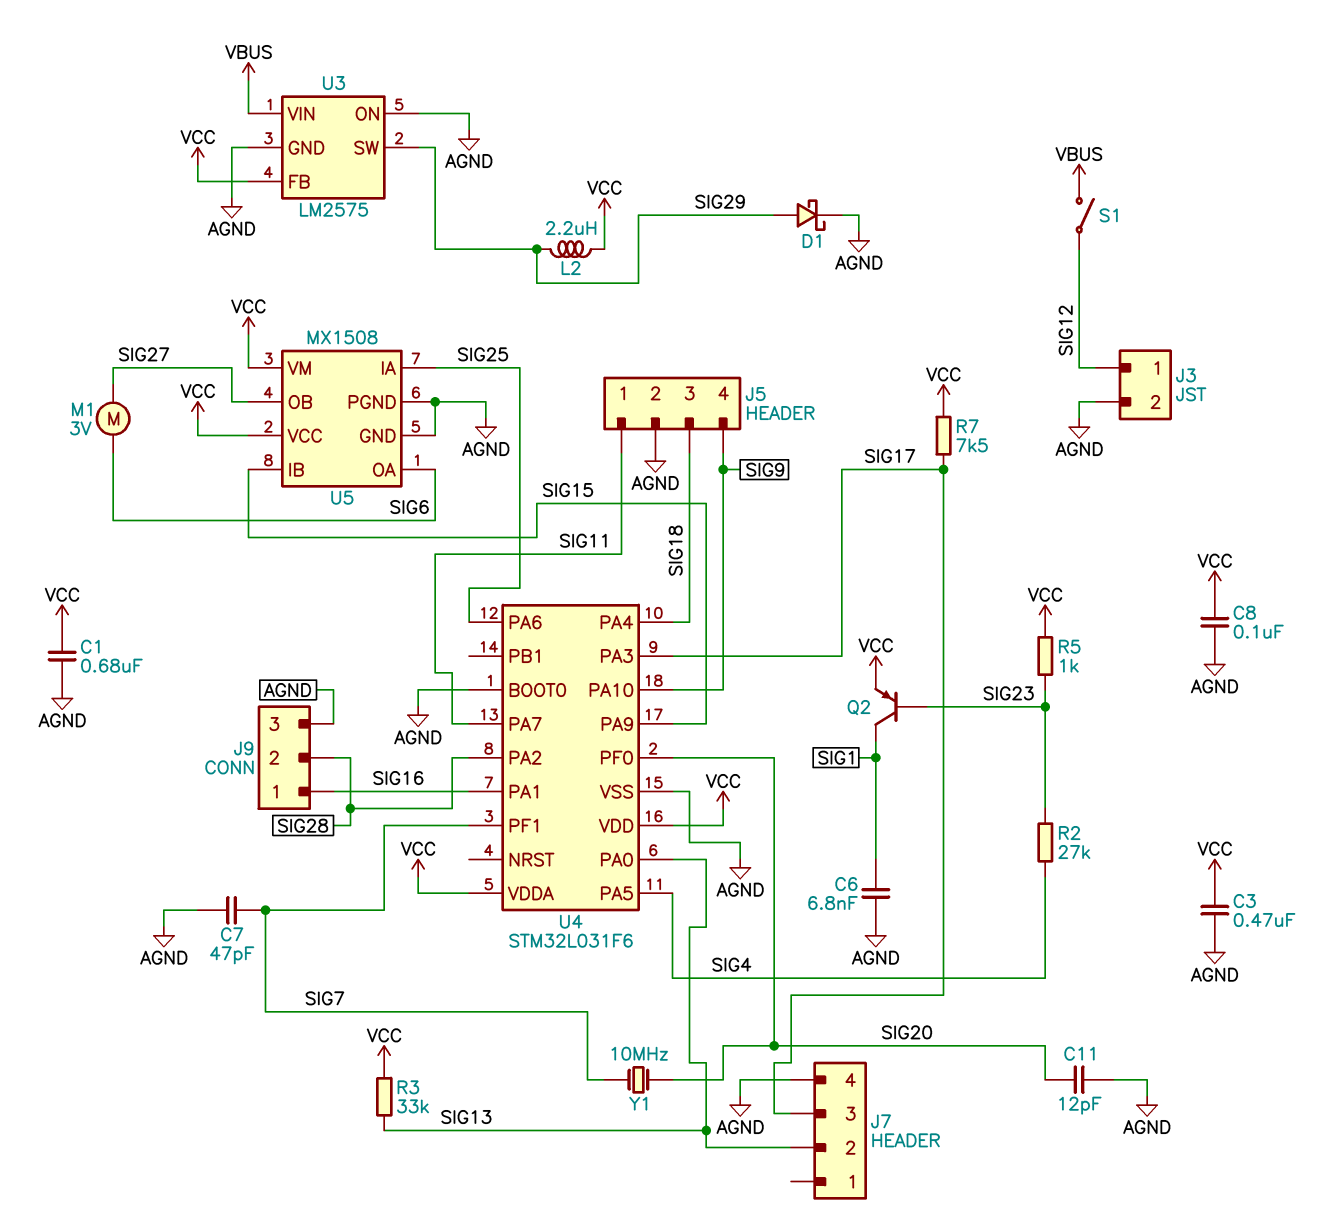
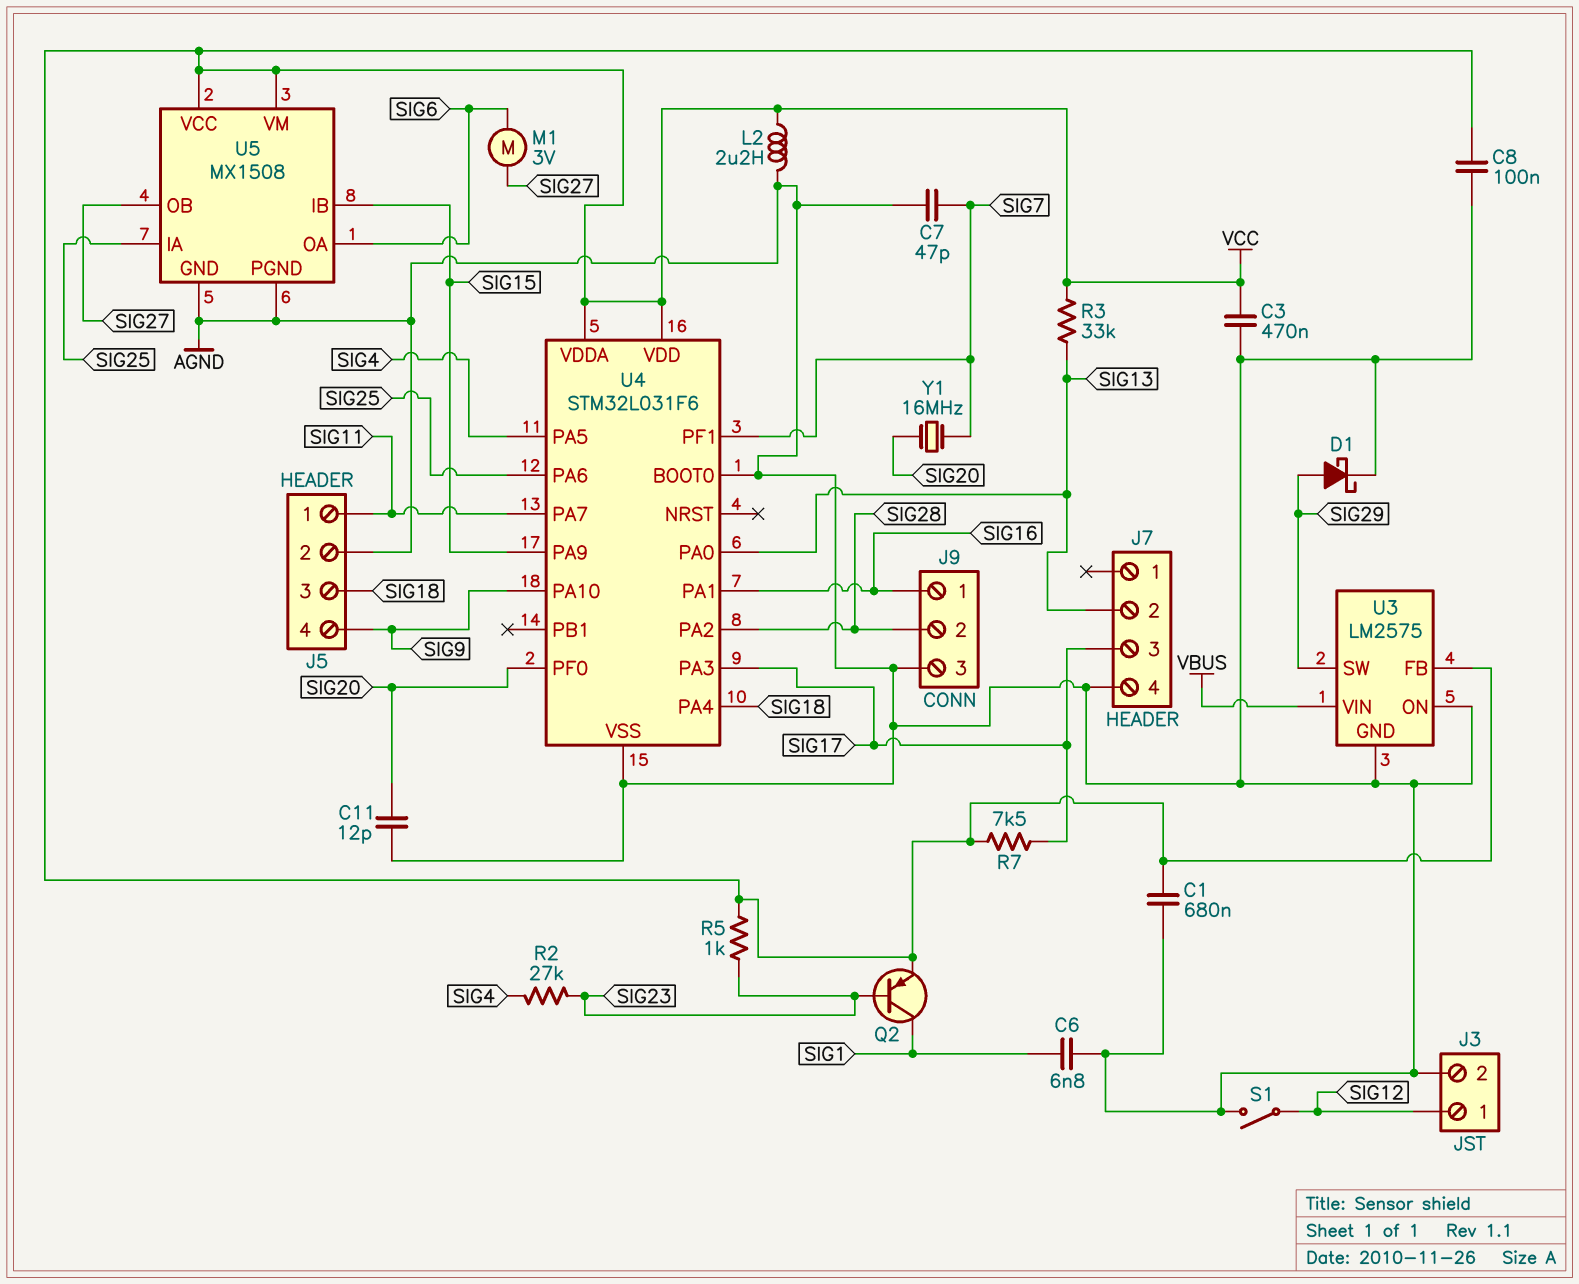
L2: 2.2uH (SIG29, VCC) -> 2.2uH (AGND, VCC)
S1: switch (SIG12, VBUS) -> switch (AGND, SIG12)
Y1: 10MHz (SIG7, SIG20) -> 16MHz (SIG7, SIG20)

